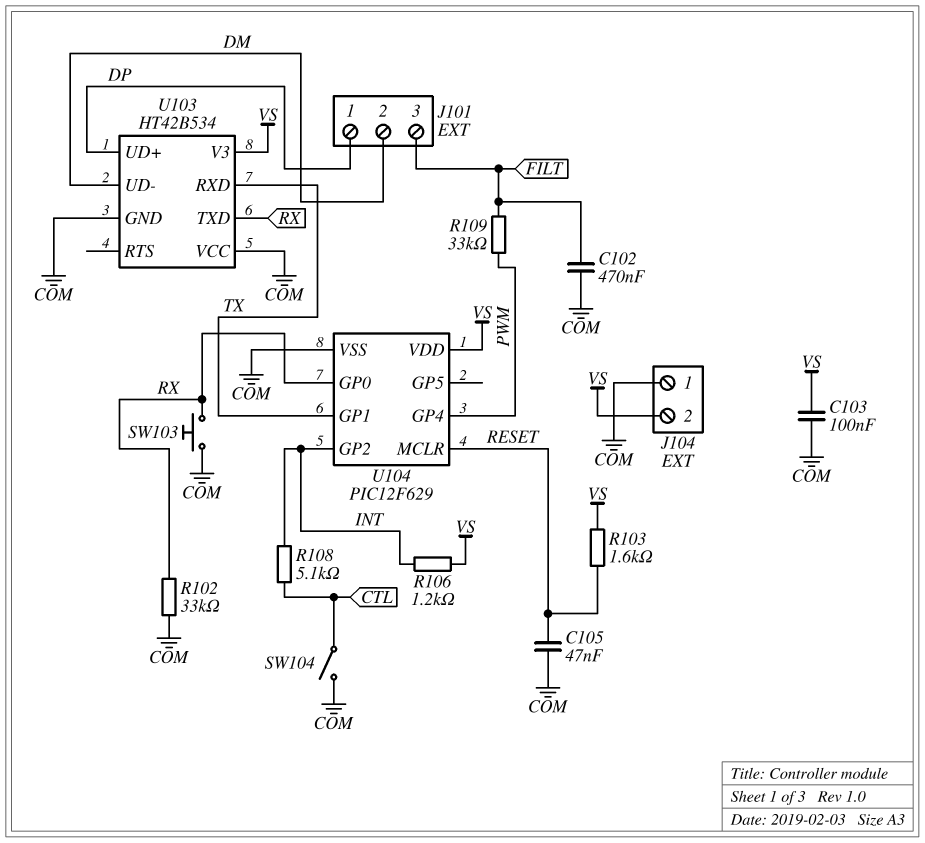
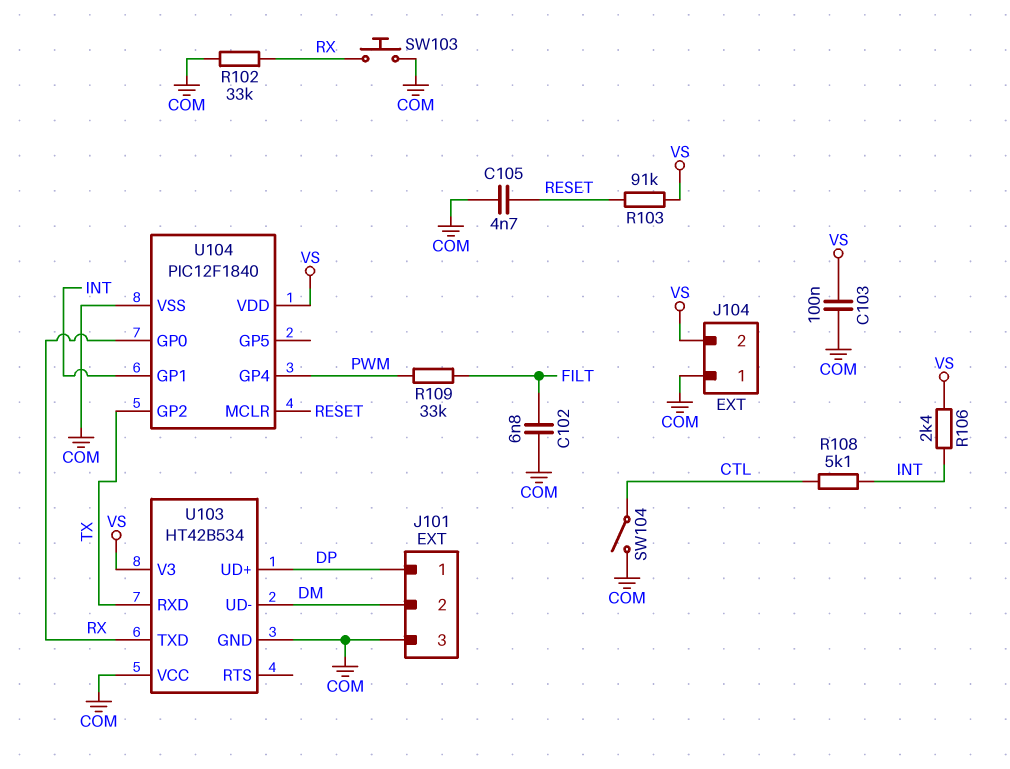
C102: 470nF (COM, FILT) -> 6.8nF (COM, FILT)
C105: 47nF (COM, RESET) -> 4.7nF (COM, RESET)
J101 pin 3: FILT -> COM
R103: 1.6k (RESET, VS) -> 91k (RESET, VS)
R106: 1.2k (INT, VS) -> 2.4k (INT, VS)
U104: PIC12F629 -> PIC12F1840
U104 pin GP1: TX -> INT
U104 pin GP2: INT -> TX

